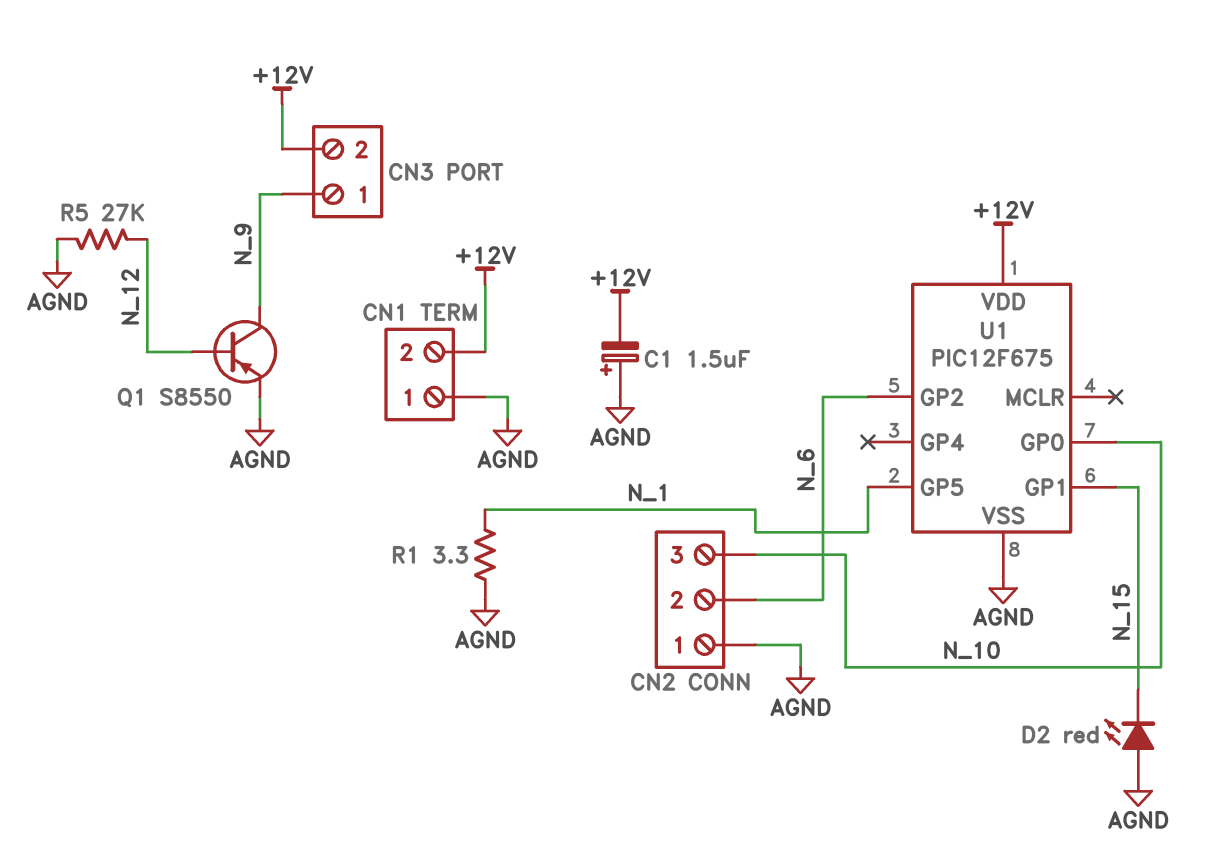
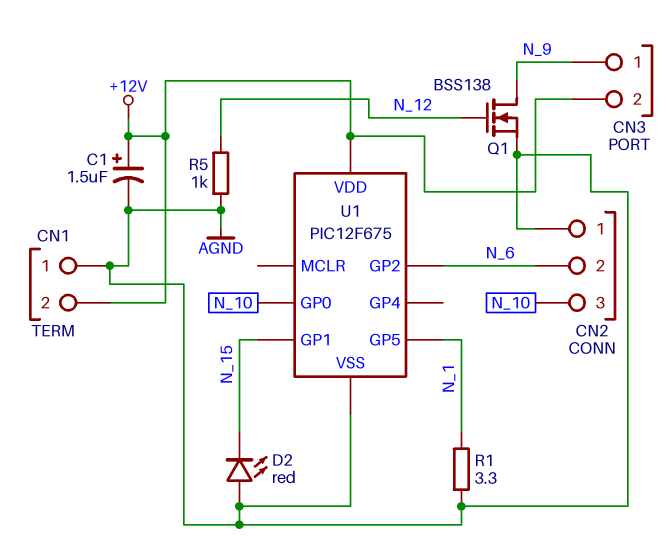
C1: 1.5uF (plus AGND, minus +12V) -> 1.5uF (plus +12V, minus AGND)
Q1: PNP S8550 (B N_12, C N_9, E AGND) -> NMOS BSS138 (G N_12, D N_9, S AGND)
R5: 27k (AGND, N_12) -> 1k (AGND, N_12)

